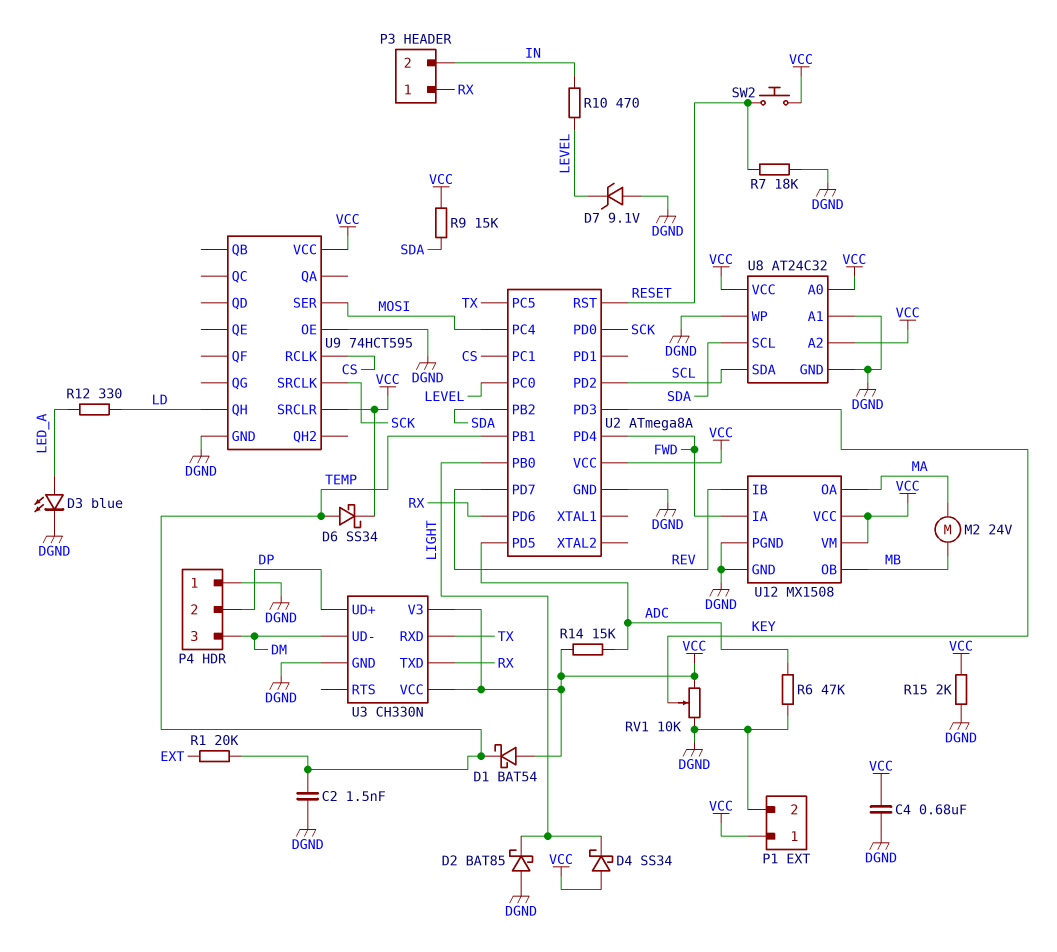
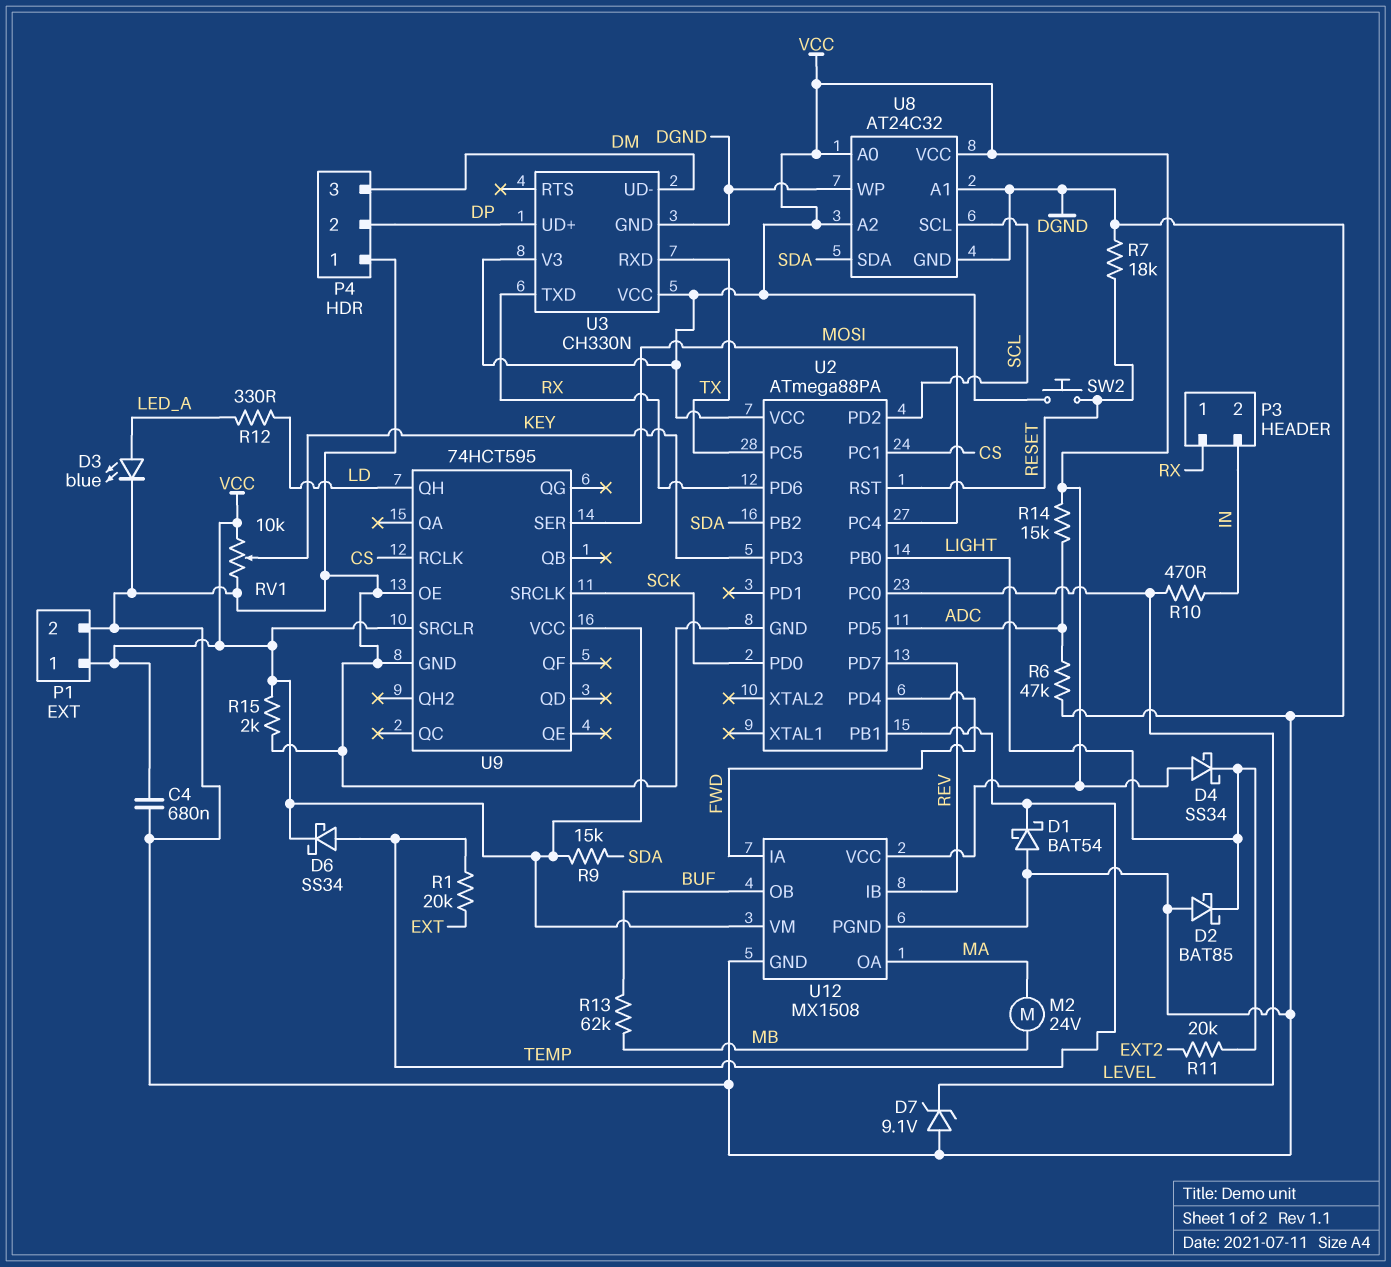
C2: 1.5nF (DGND, TEMP) -> none
D1: schottky BAT54 (A VCC, K TEMP) -> schottky BAT54 (A DGND, K TEMP)
R11: none -> 20k (EXT2, LIGHT)
R13: none -> 62k (BUF, MB)
U2: ATmega8A -> ATmega88PA
U8 pin SCL: SDA -> SCL
U8 pin SDA: SCL -> SDA
U12 pin OB: MB -> BUF

